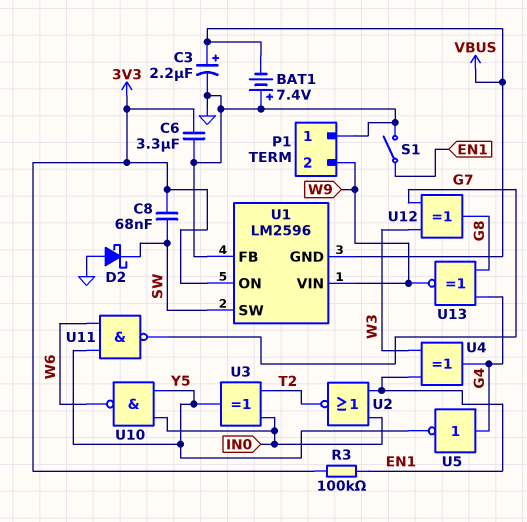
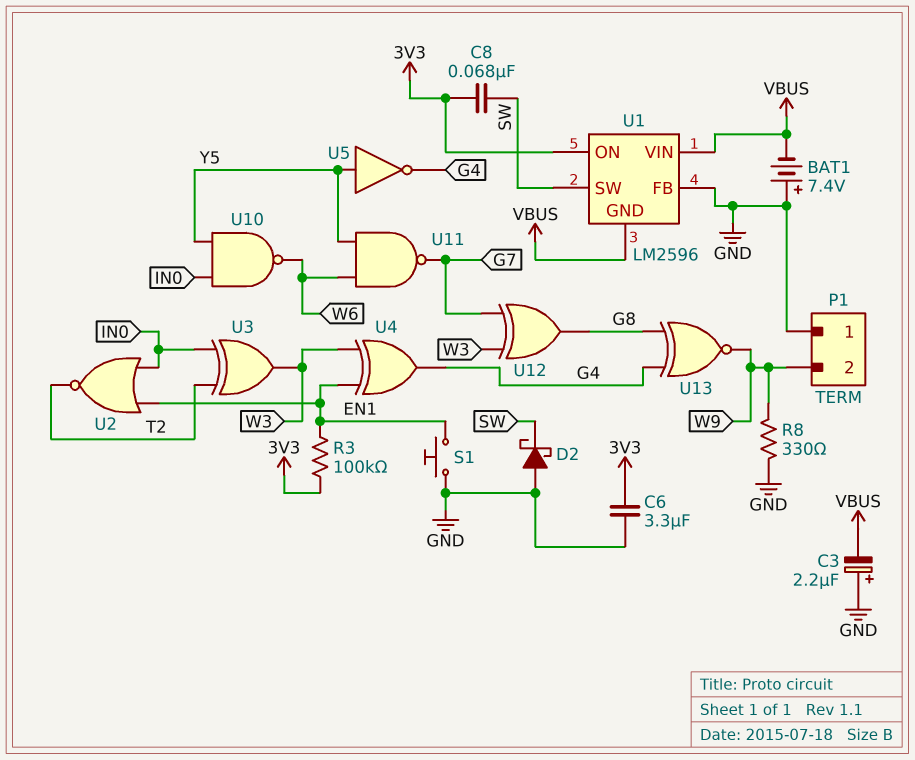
C3: 2.2uF (plus VBUS, minus GND) -> 2.2uF (plus GND, minus VBUS)
R8: none -> 330 (GND, W9)
S1: switch (EN1, GND) -> button (EN1, GND)
U1 pin VIN: W9 -> VBUS
U3: XOR (in IN0, in T2, out Y5) -> XOR (in IN0, in T2, out W3)
U5: NOT (in G4, out Y5) -> NOT (in Y5, out G4)

